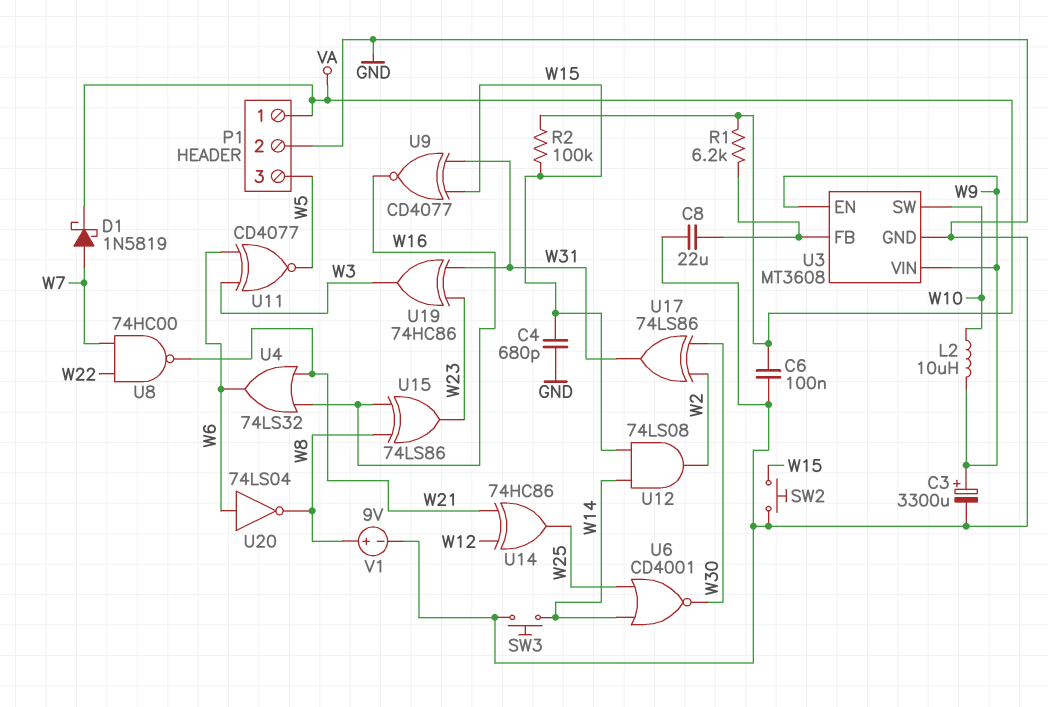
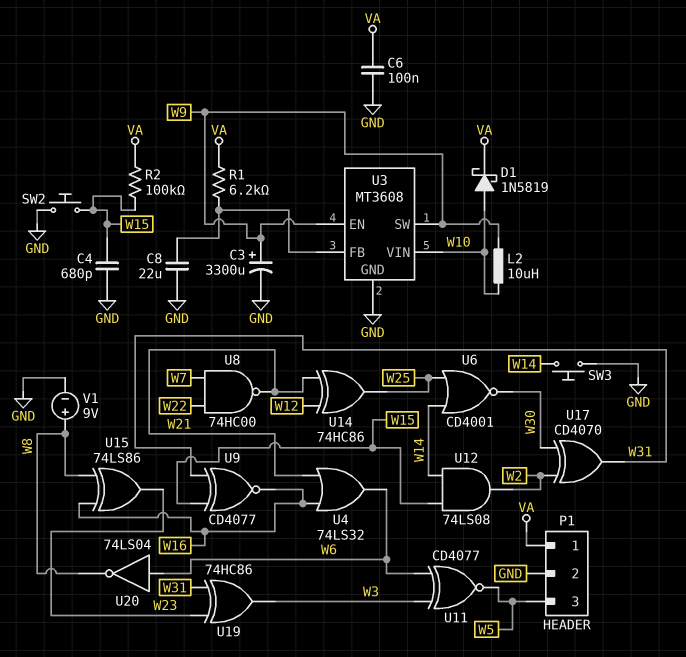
D1: schottky 1N5819 (A W7, K VA) -> schottky 1N5819 (A W10, K VA)
U3 pin SW: W10 -> W9
U3 pin VIN: W9 -> W10
U17: XOR 74LS86 (in W2, in W30, out W31) -> XOR CD4070 (in W2, in W30, out W31)

